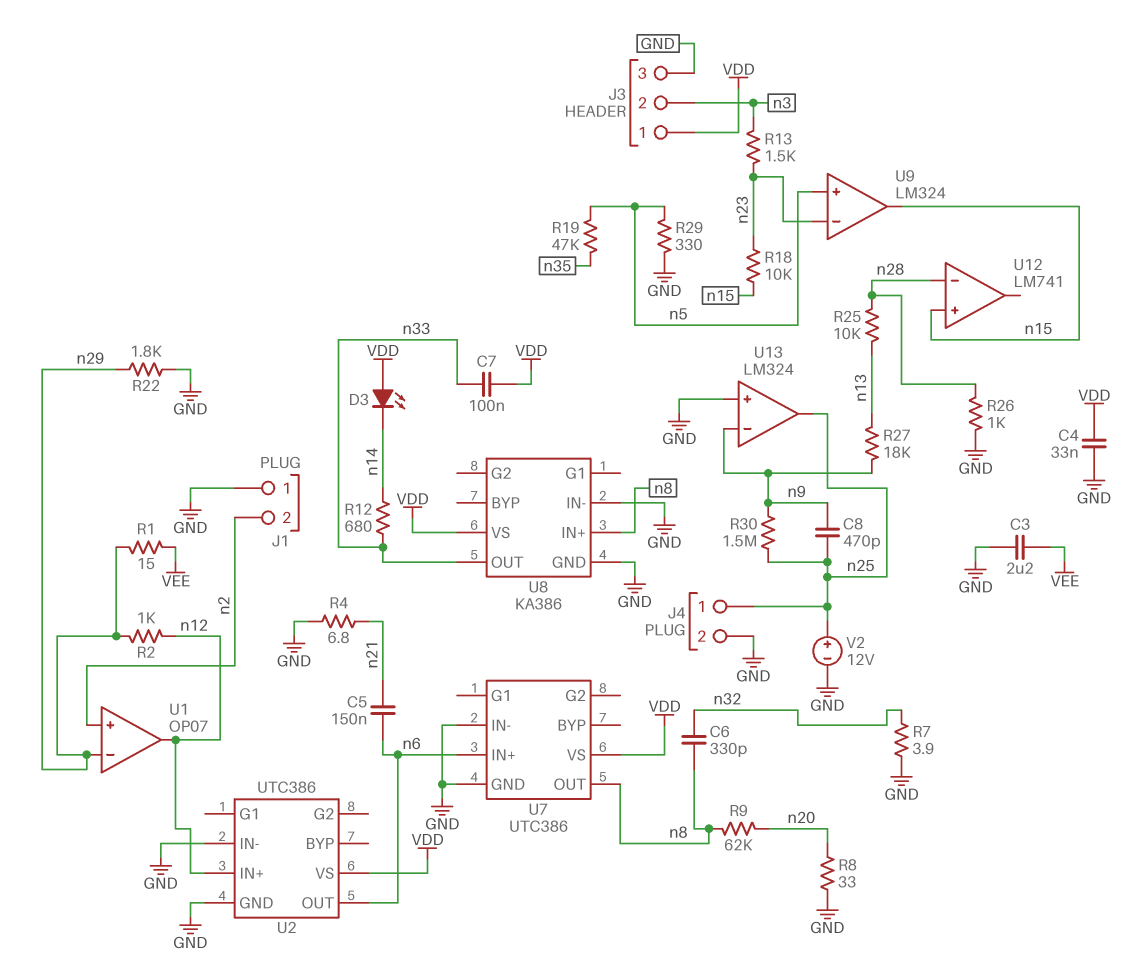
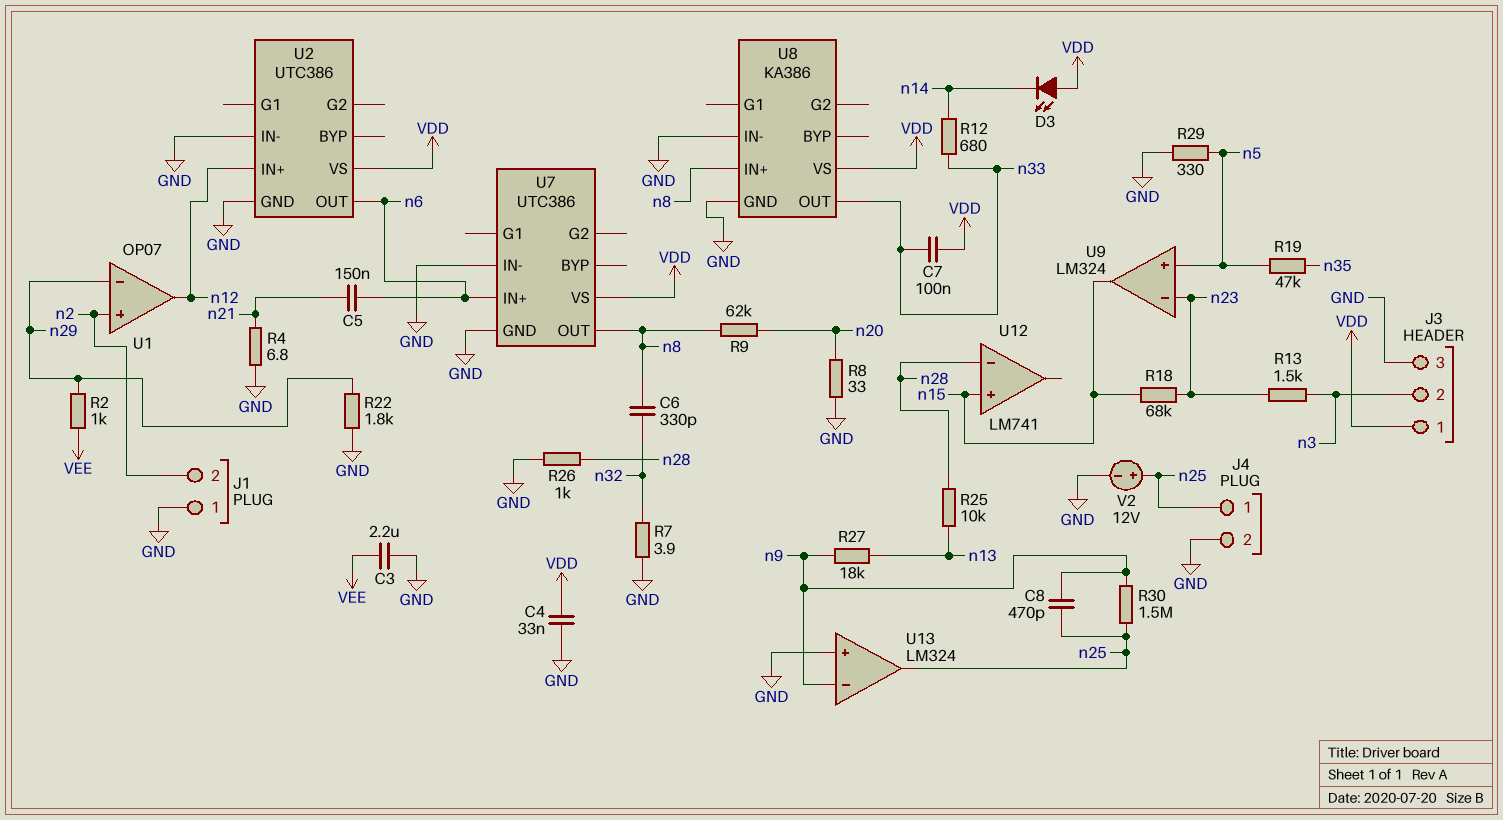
R1: 15 (VEE, n29) -> none
R2: 1k (n12, n29) -> 1k (VEE, n29)
R18: 10k (n15, n23) -> 68k (n15, n23)

